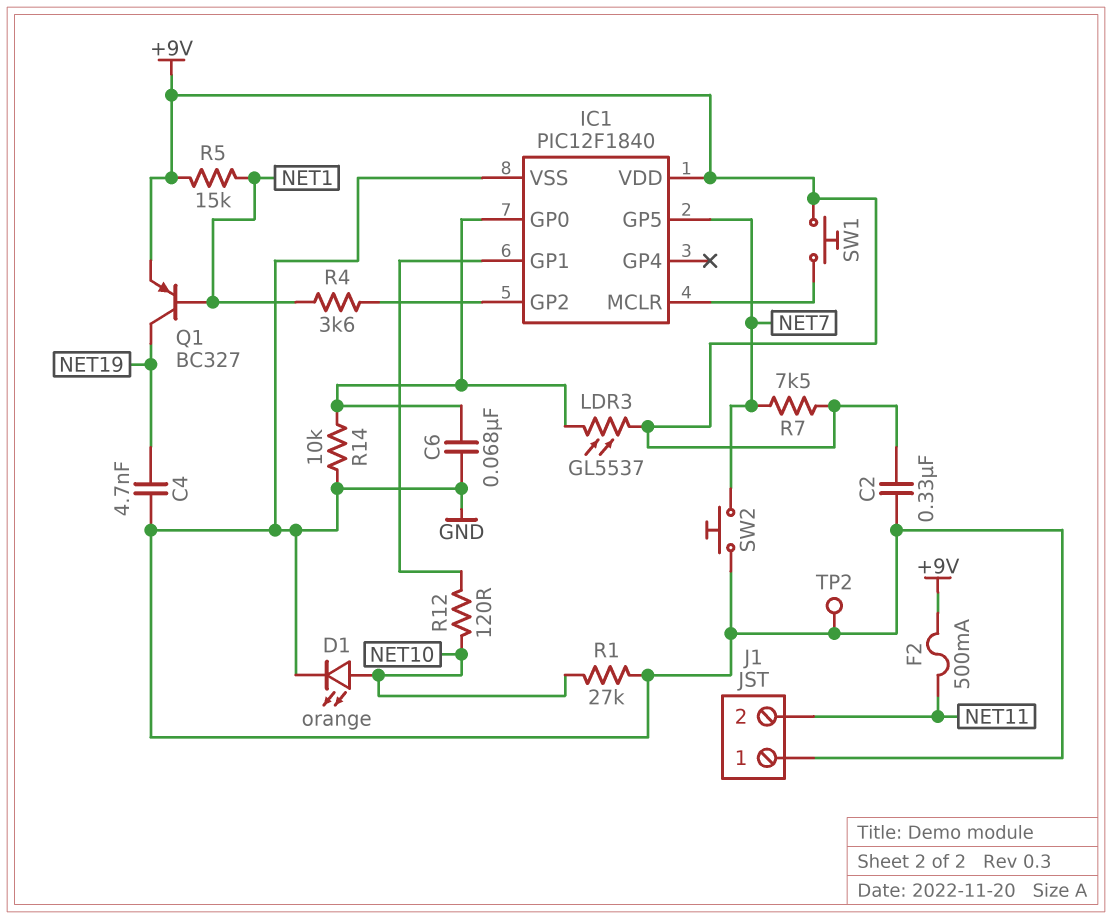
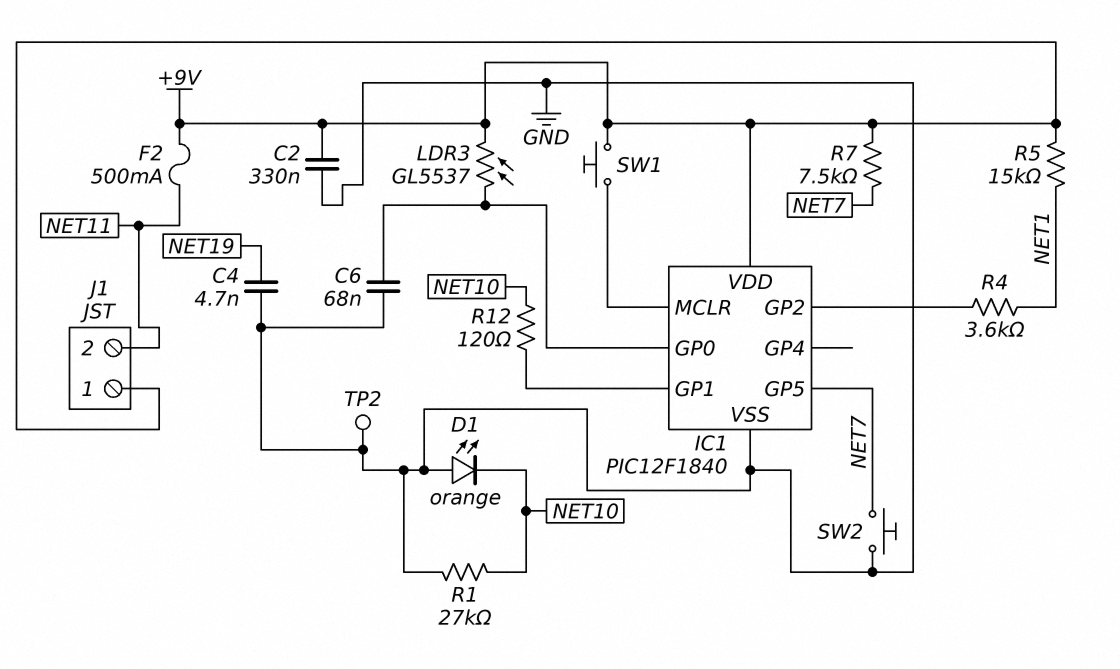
D1: LED orange (A NET10, K GND) -> LED orange (A GND, K NET10)
J1 pin 1: GND -> +9V
Q1: PNP BC327 (B NET1, C NET19, E +9V) -> none
R14: 10k (GND, IC1/GP0) -> none

